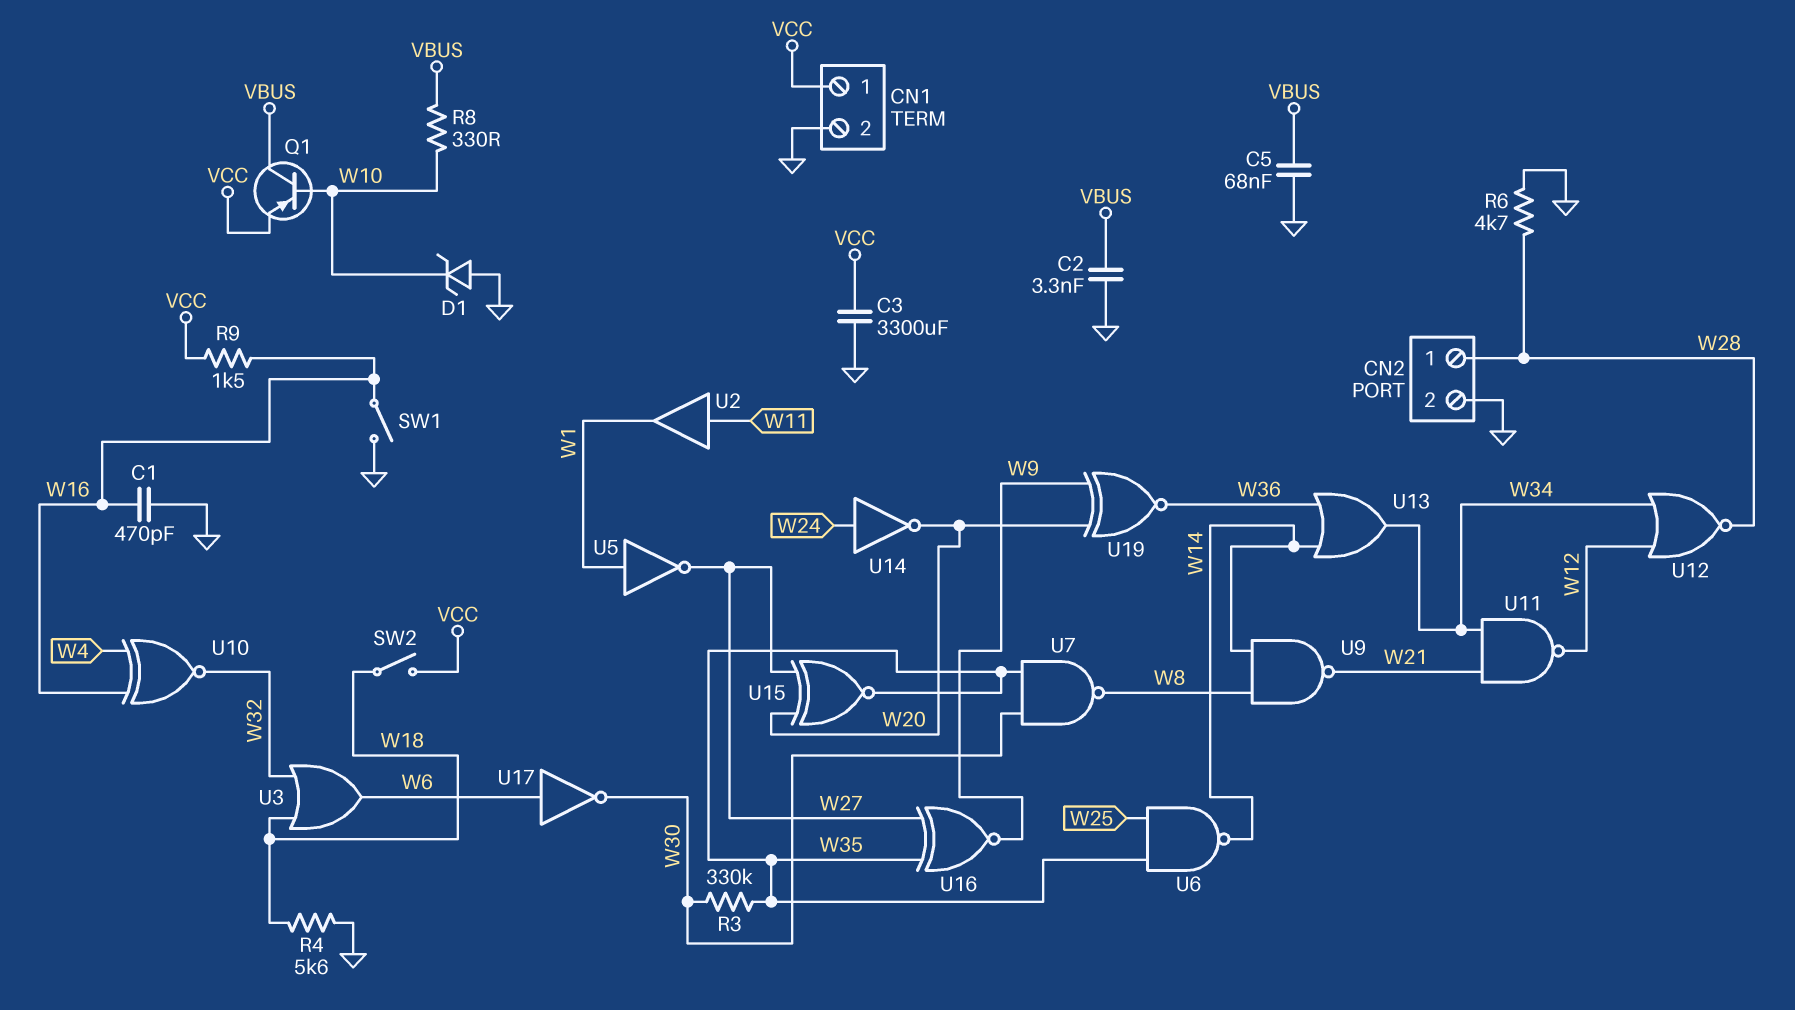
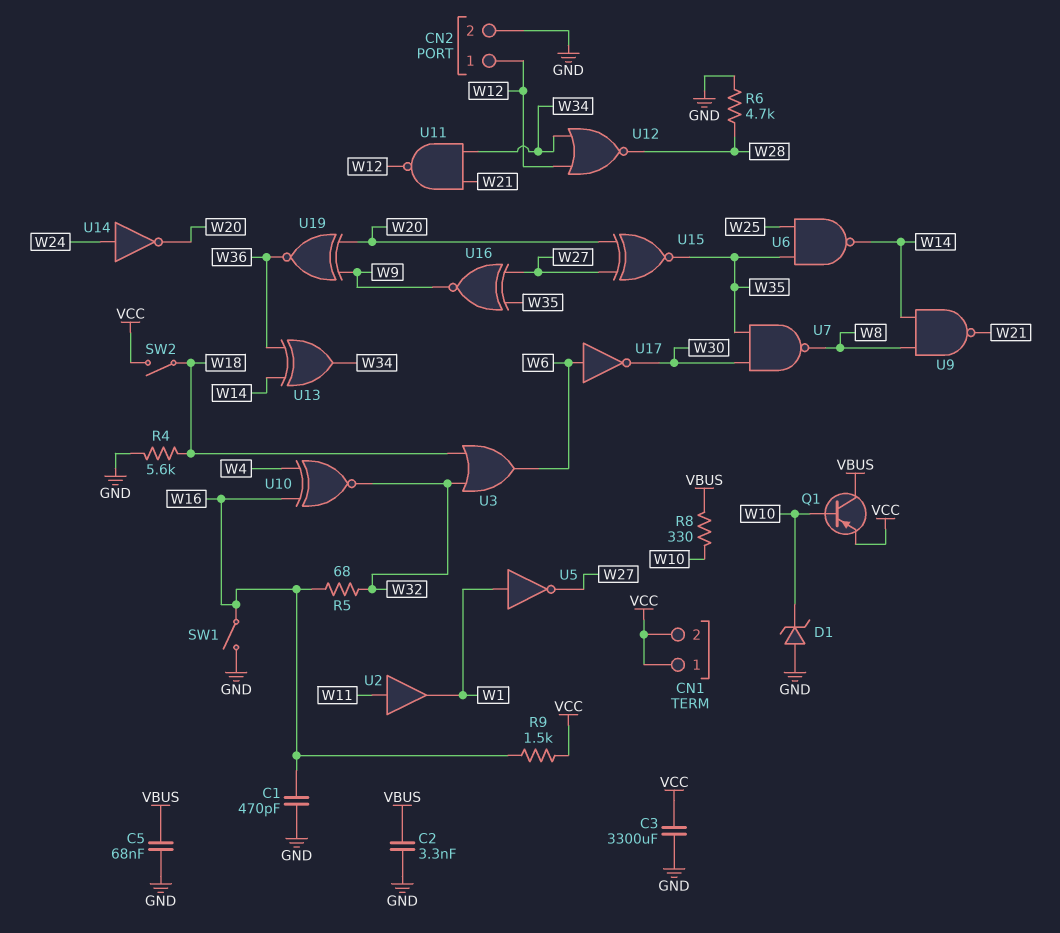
CN1 pin 2: GND -> VCC
CN2 pin 1: W28 -> W12
R3: 330k (W30, W35) -> none
R5: none -> 68 (W16, W32)
U13: OR (in W14, in W36, out W34) -> XOR (in W14, in W36, out W34)

